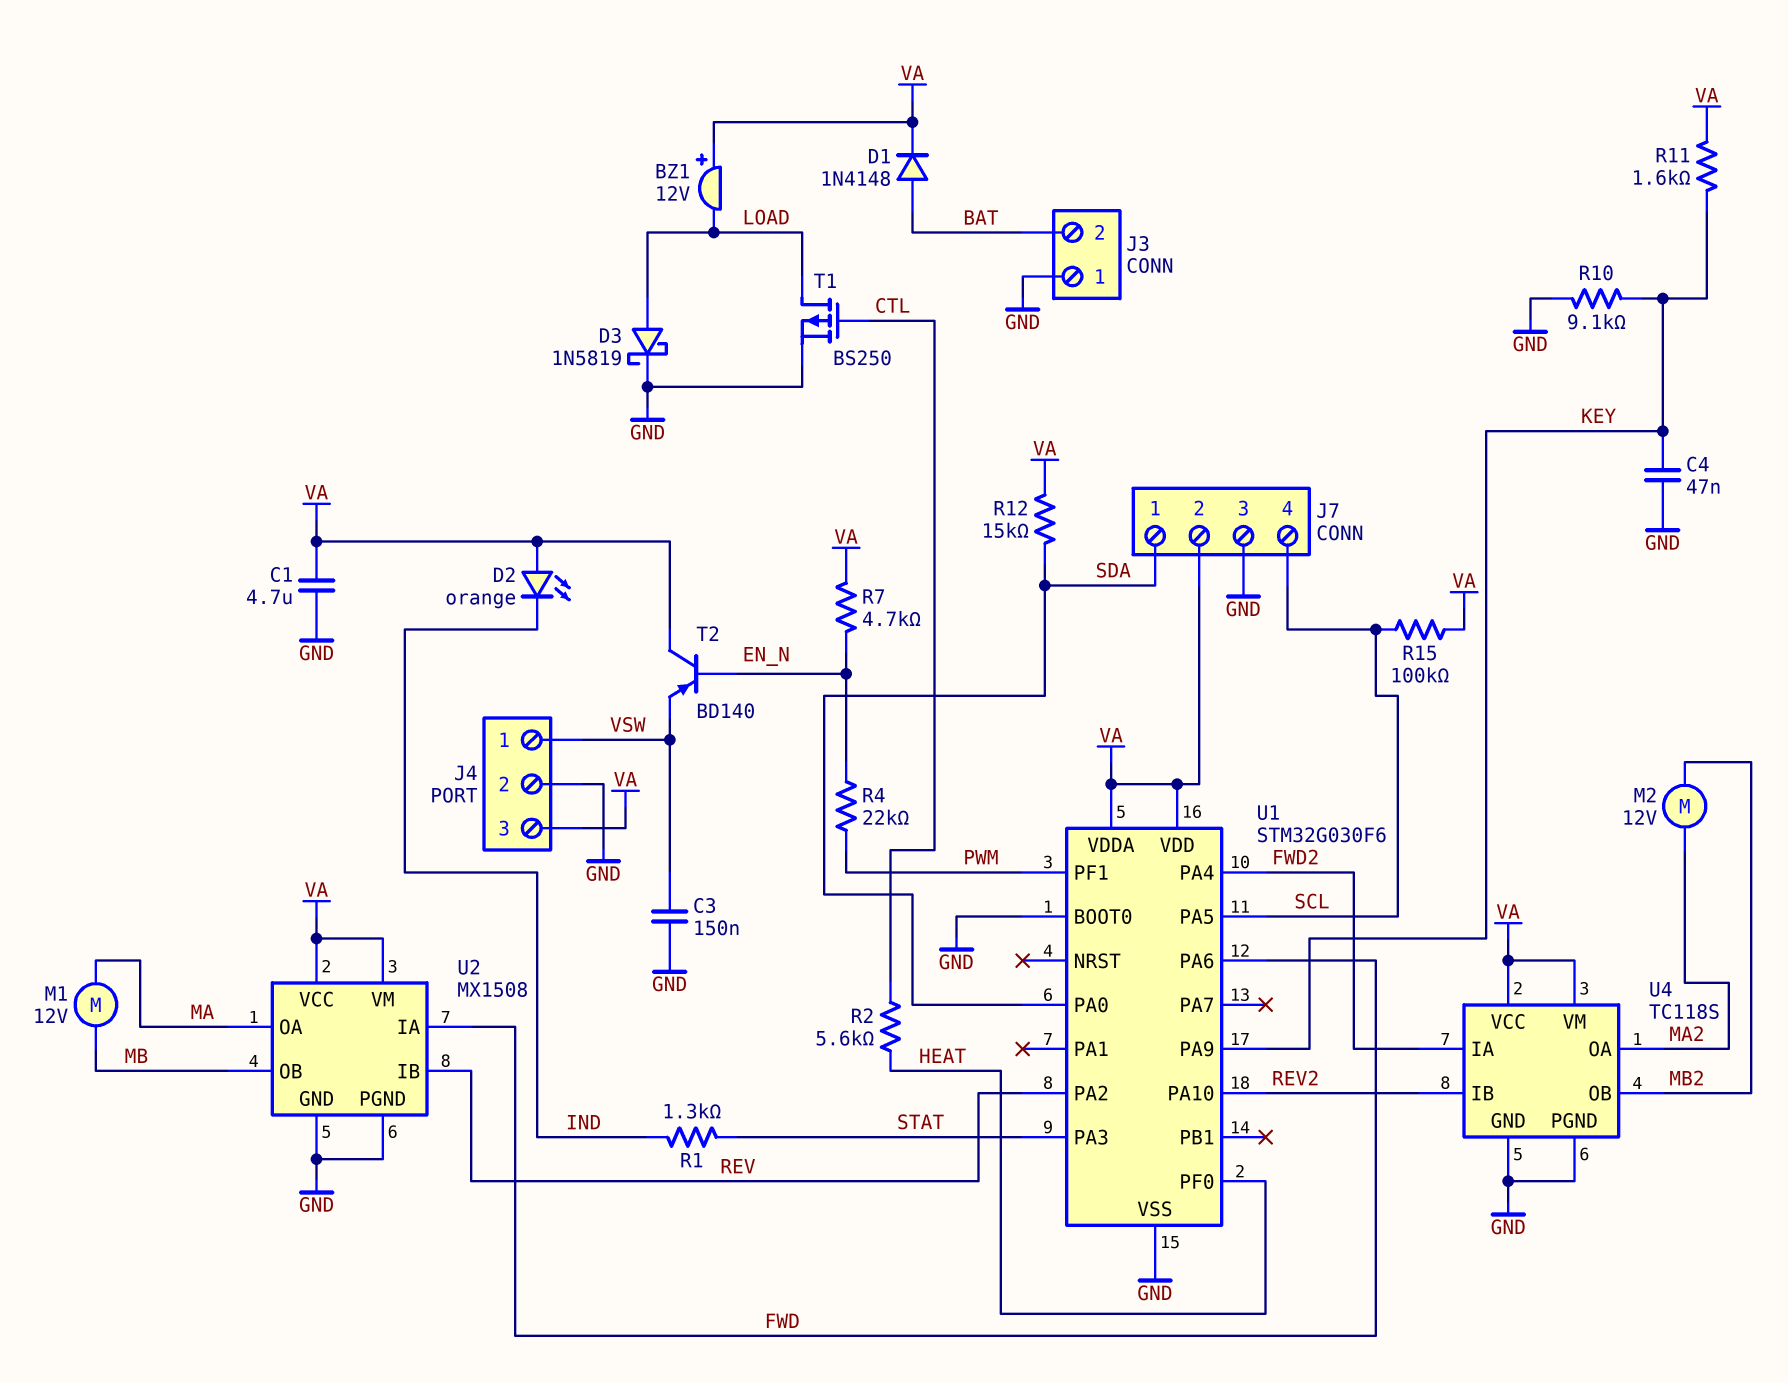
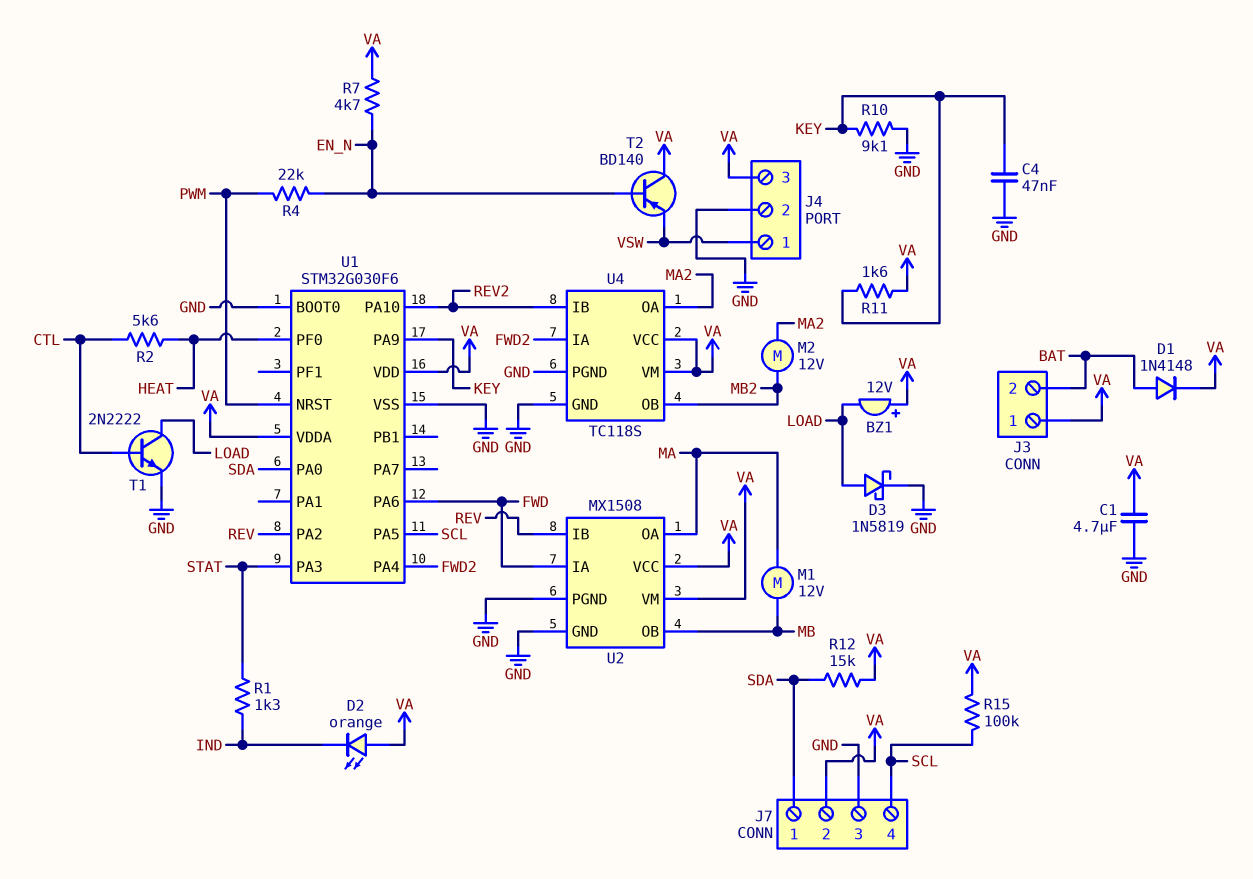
C3: 150nF (GND, VSW) -> none
J3 pin 1: GND -> VA
T1: PMOS BS250 (G CTL, D LOAD, S GND) -> NPN 2N2222 (B CTL, C LOAD, E GND)
U1 pin NRST: none -> PWM
U1 pin PF1: PWM -> none

